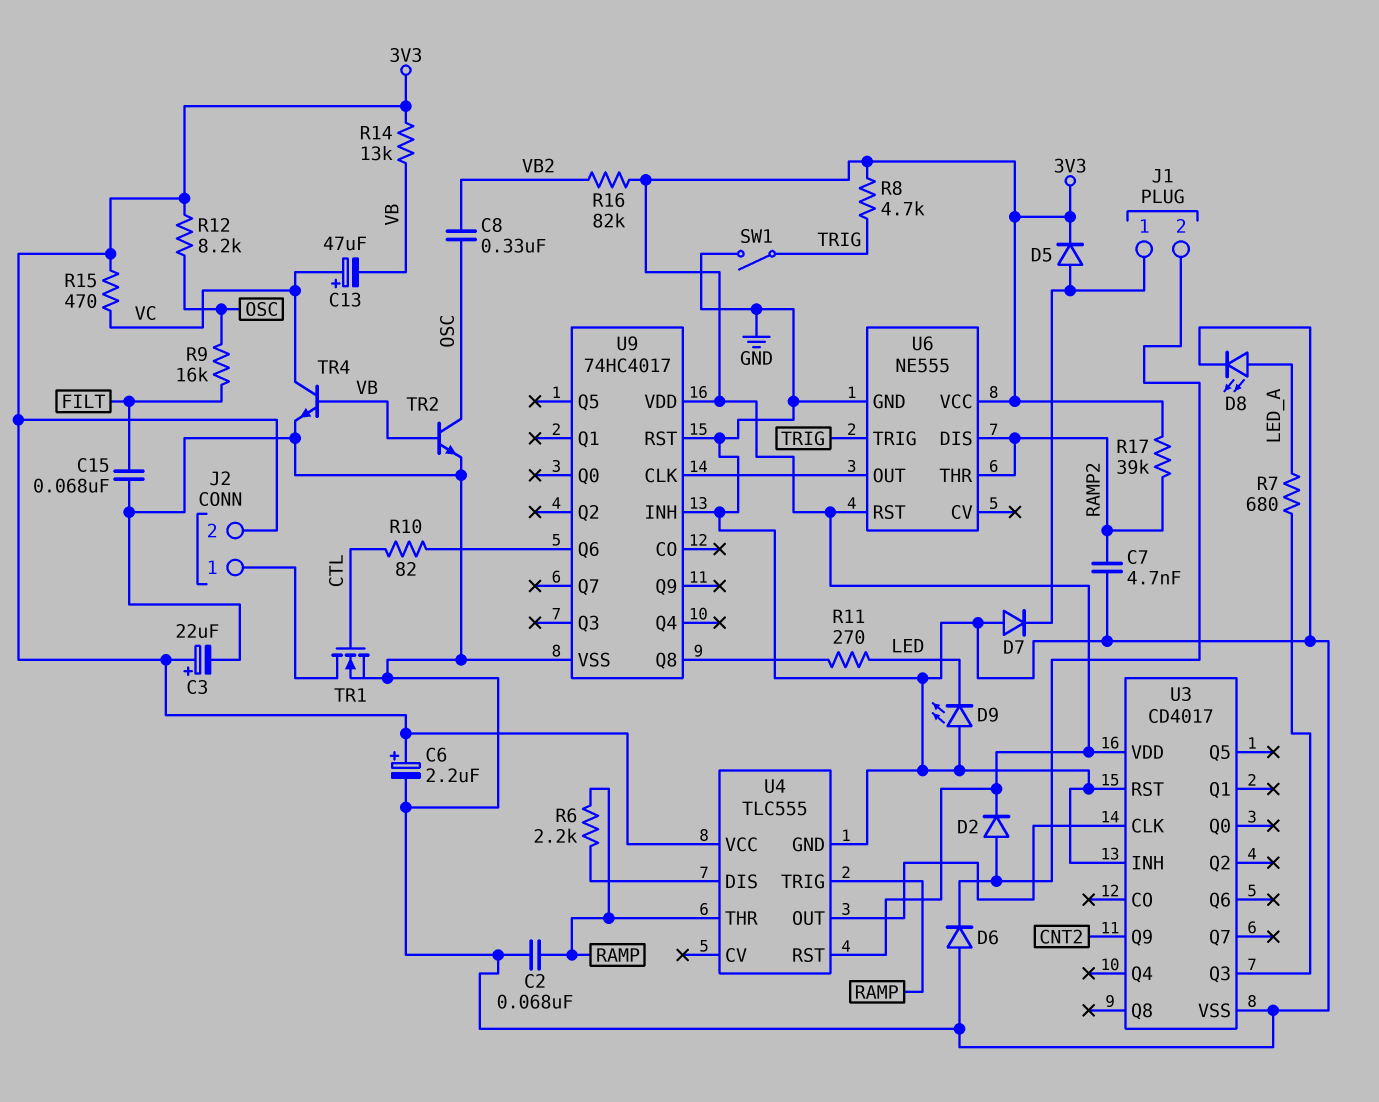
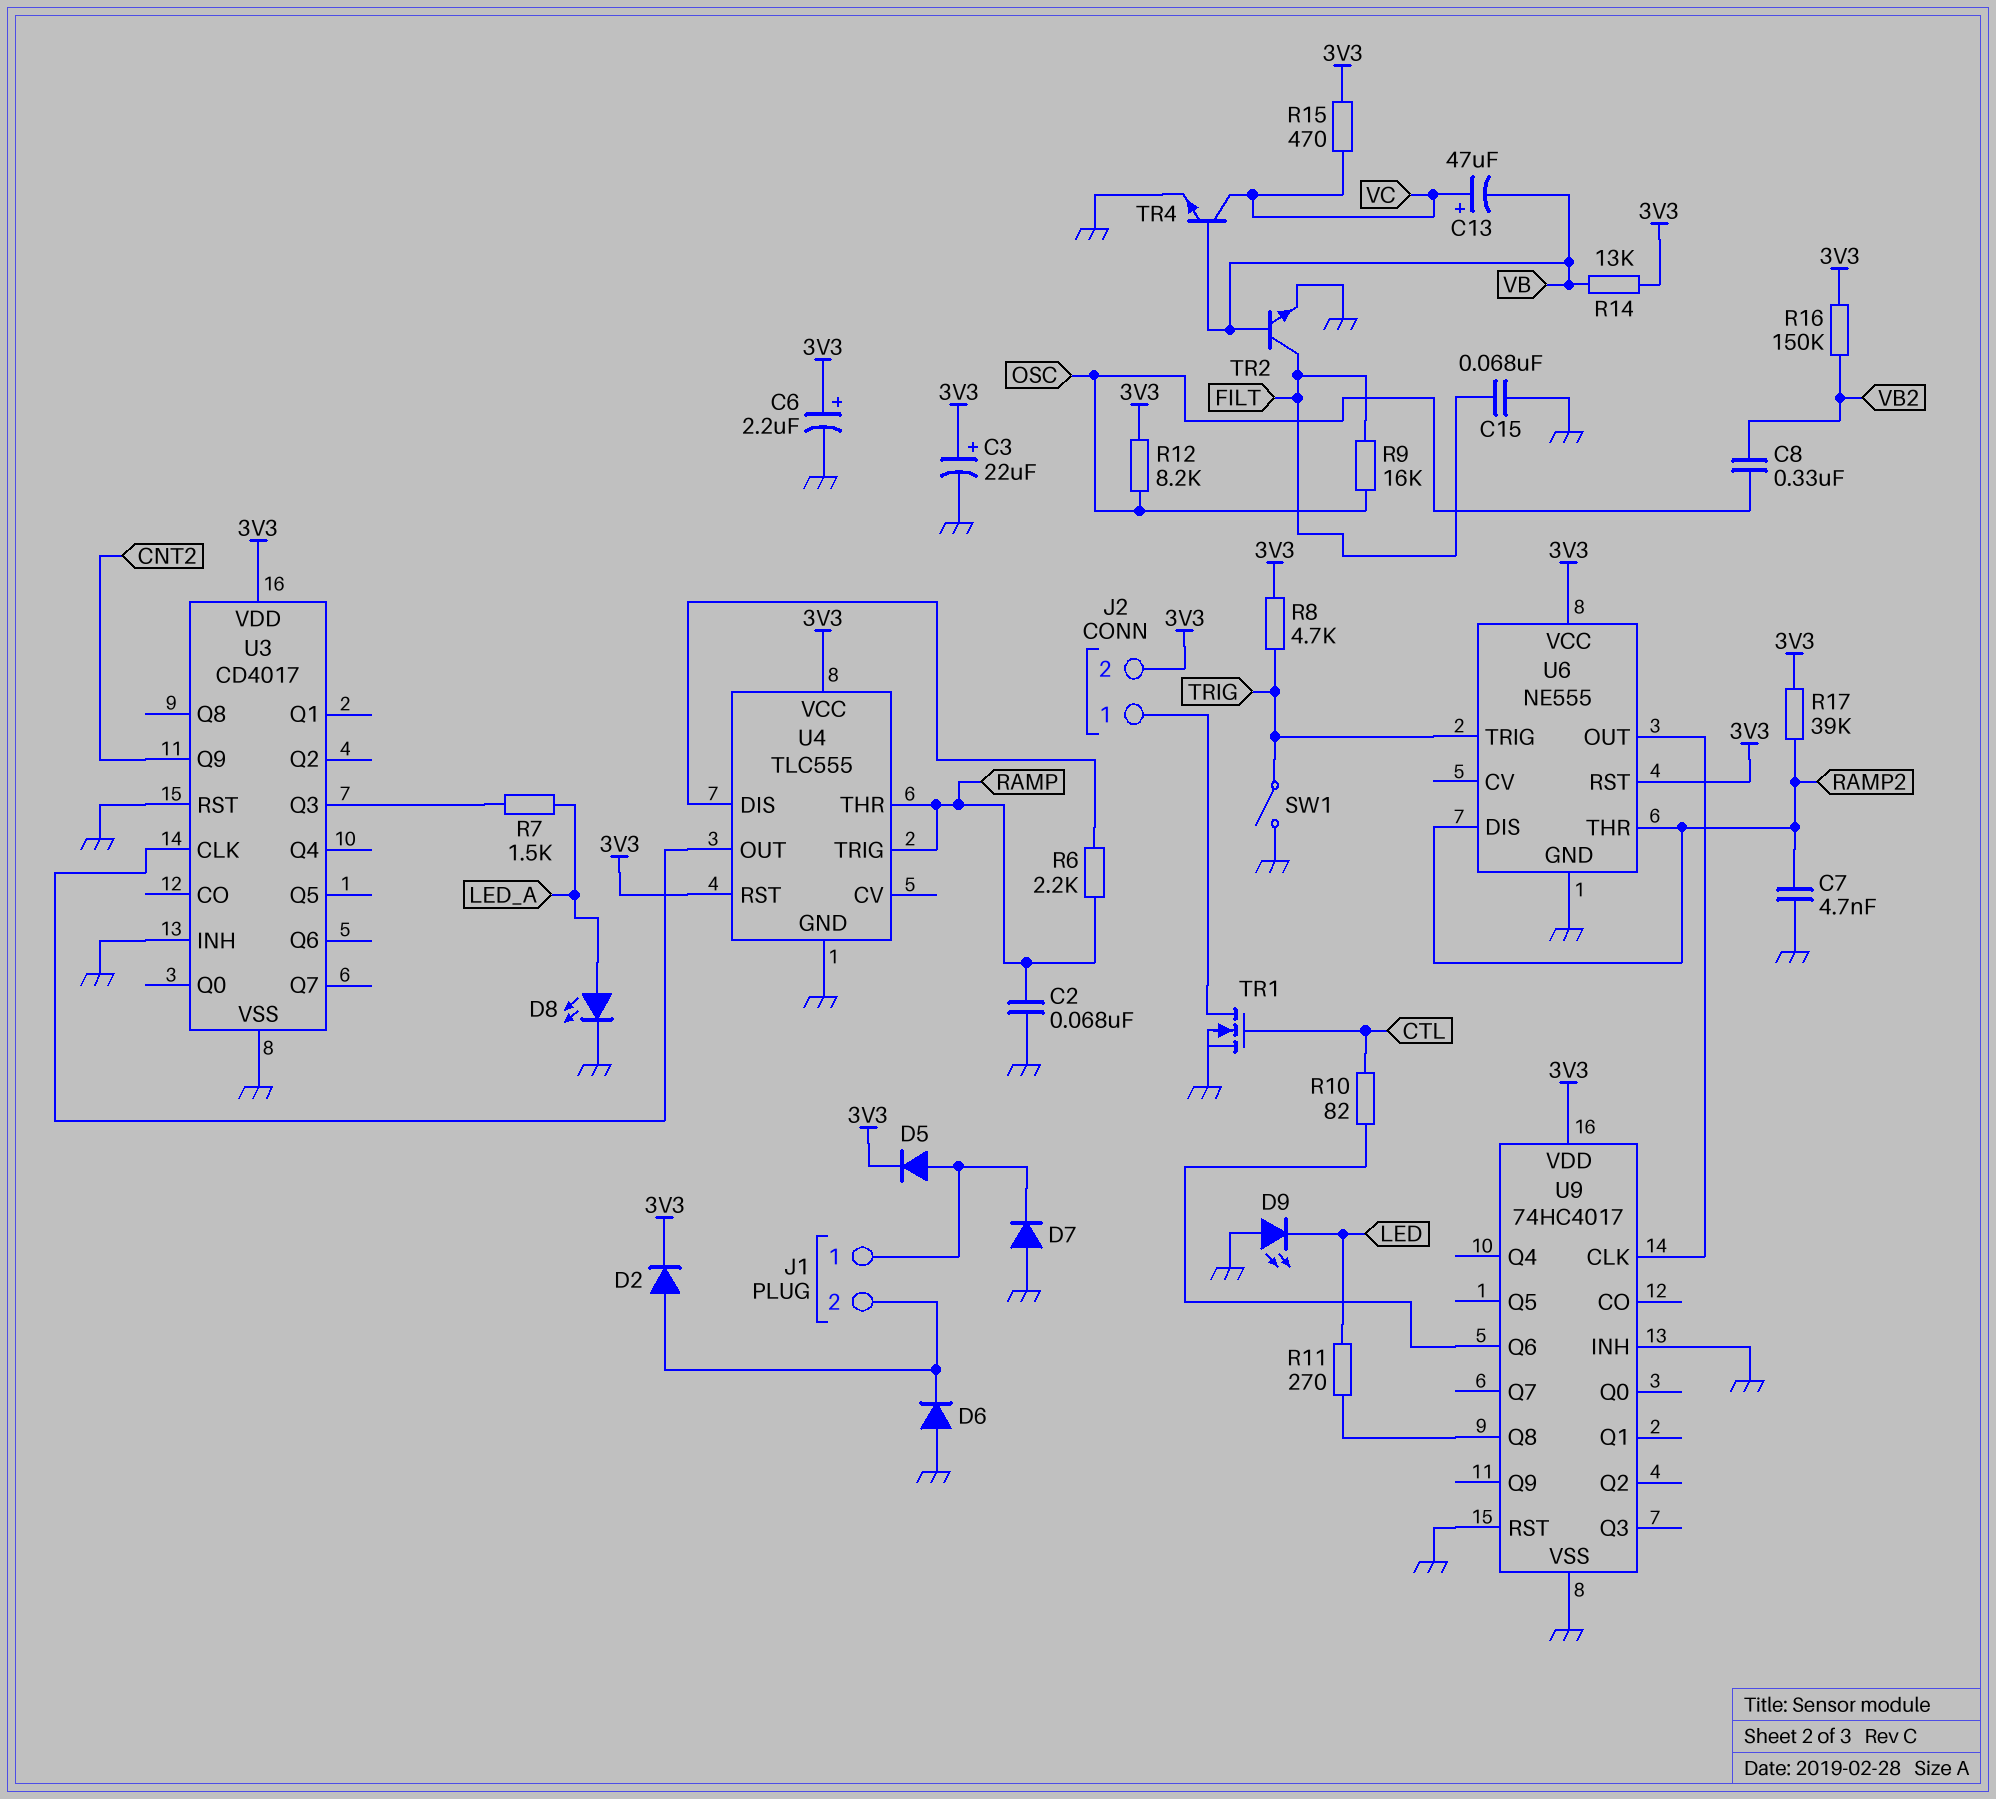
R7: 680 (LED_A, U3/Q3) -> 1.5k (LED_A, U3/Q3)
R16: 82k (3V3, VB2) -> 150k (3V3, VB2)
TR2: NPN (B VB, C OSC, E GND) -> NPN (B VB, C FILT, E GND)

